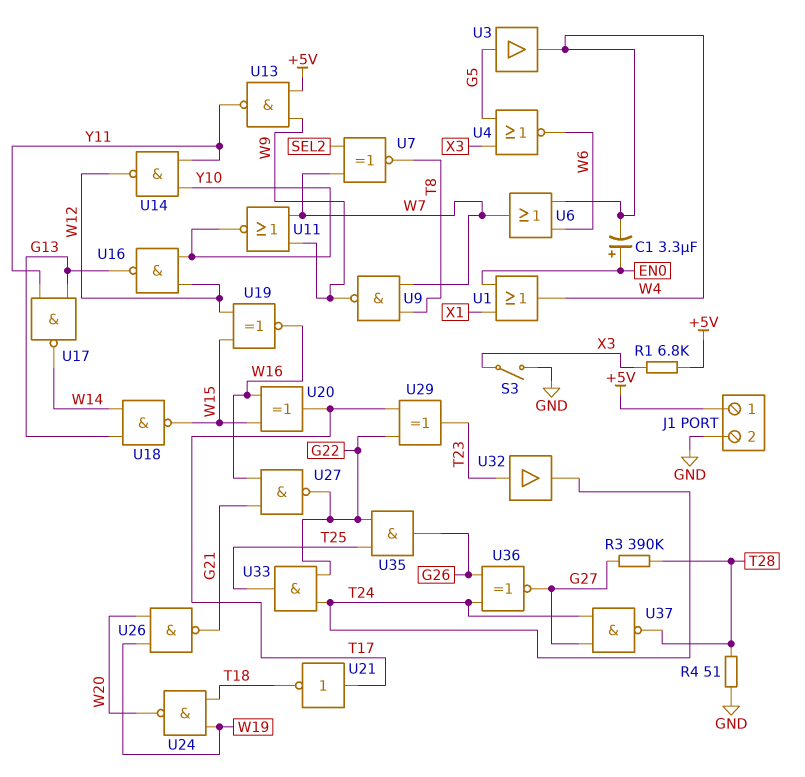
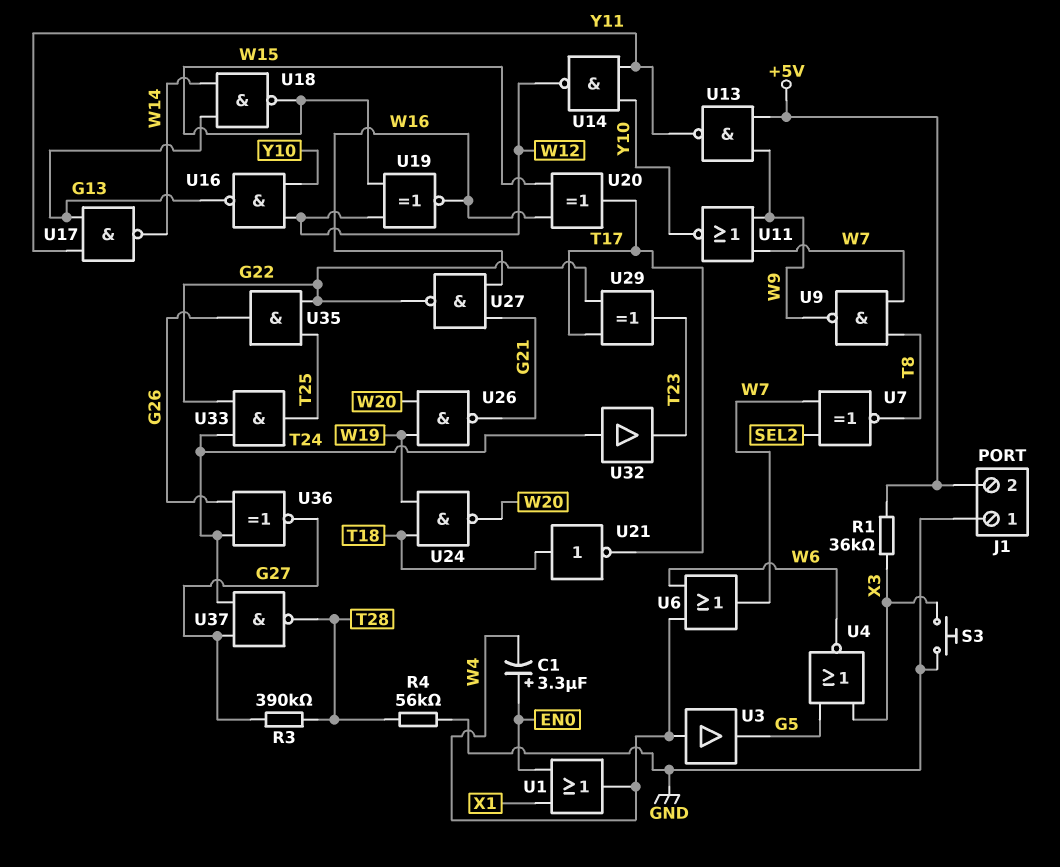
J1 pin 1: +5V -> GND
J1 pin 2: GND -> +5V
R1: 6.8k (+5V, X3) -> 36k (+5V, X3)
R4: 51 (GND, T28) -> 56k (GND, T28)
S3: switch (GND, X3) -> button (GND, X3)
U3: buffer (in G5, out W4) -> buffer (in W4, out G5)
U21: NOT (in T17, out T18) -> NOT (in T18, out T17)
U32: buffer (in T23, out T24) -> buffer (in T24, out T23)

